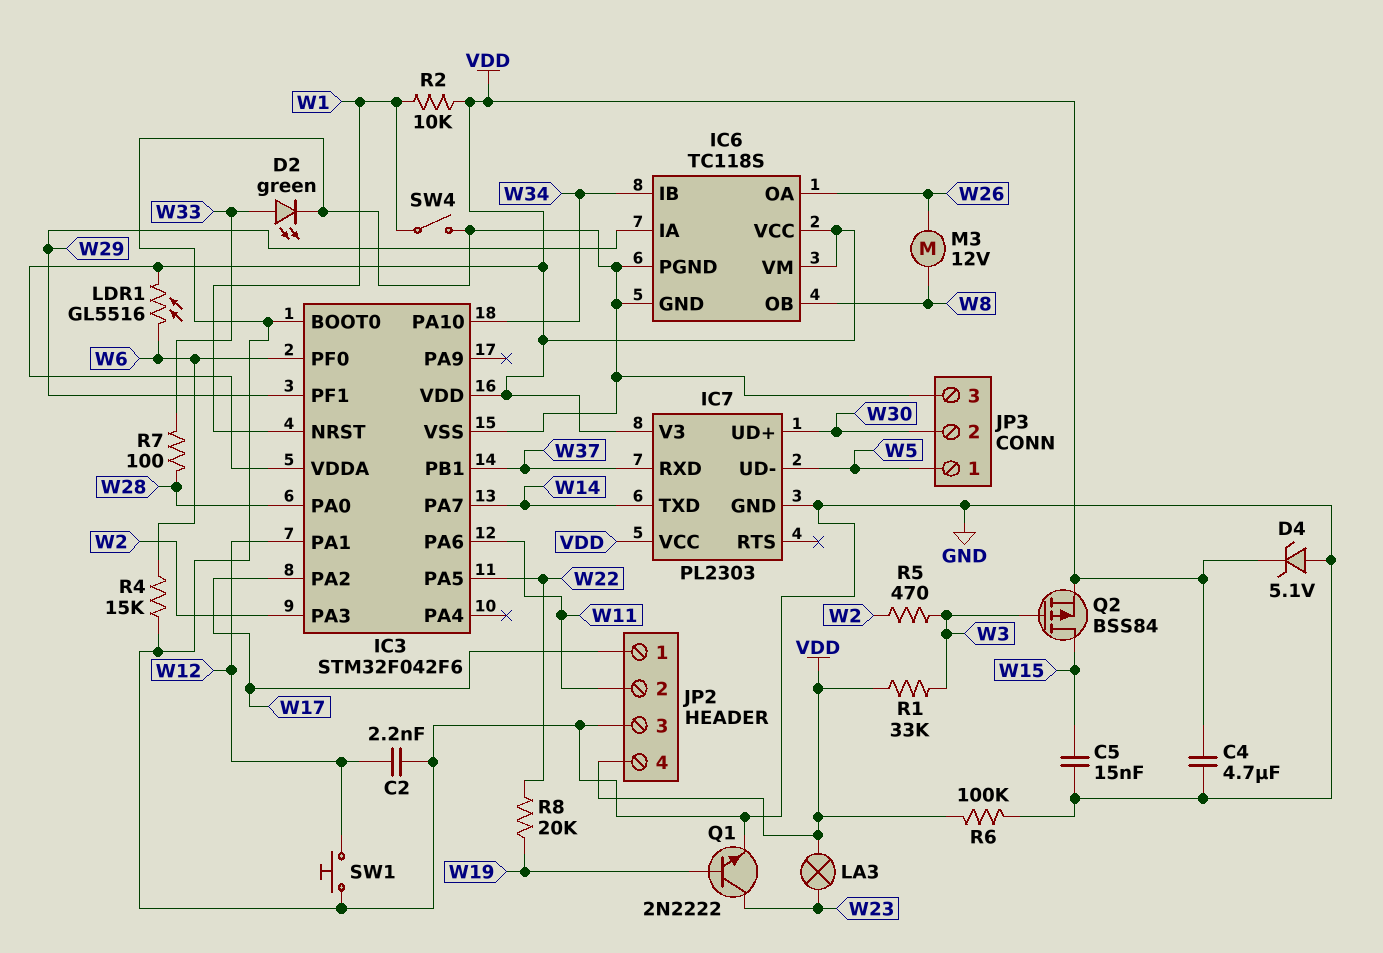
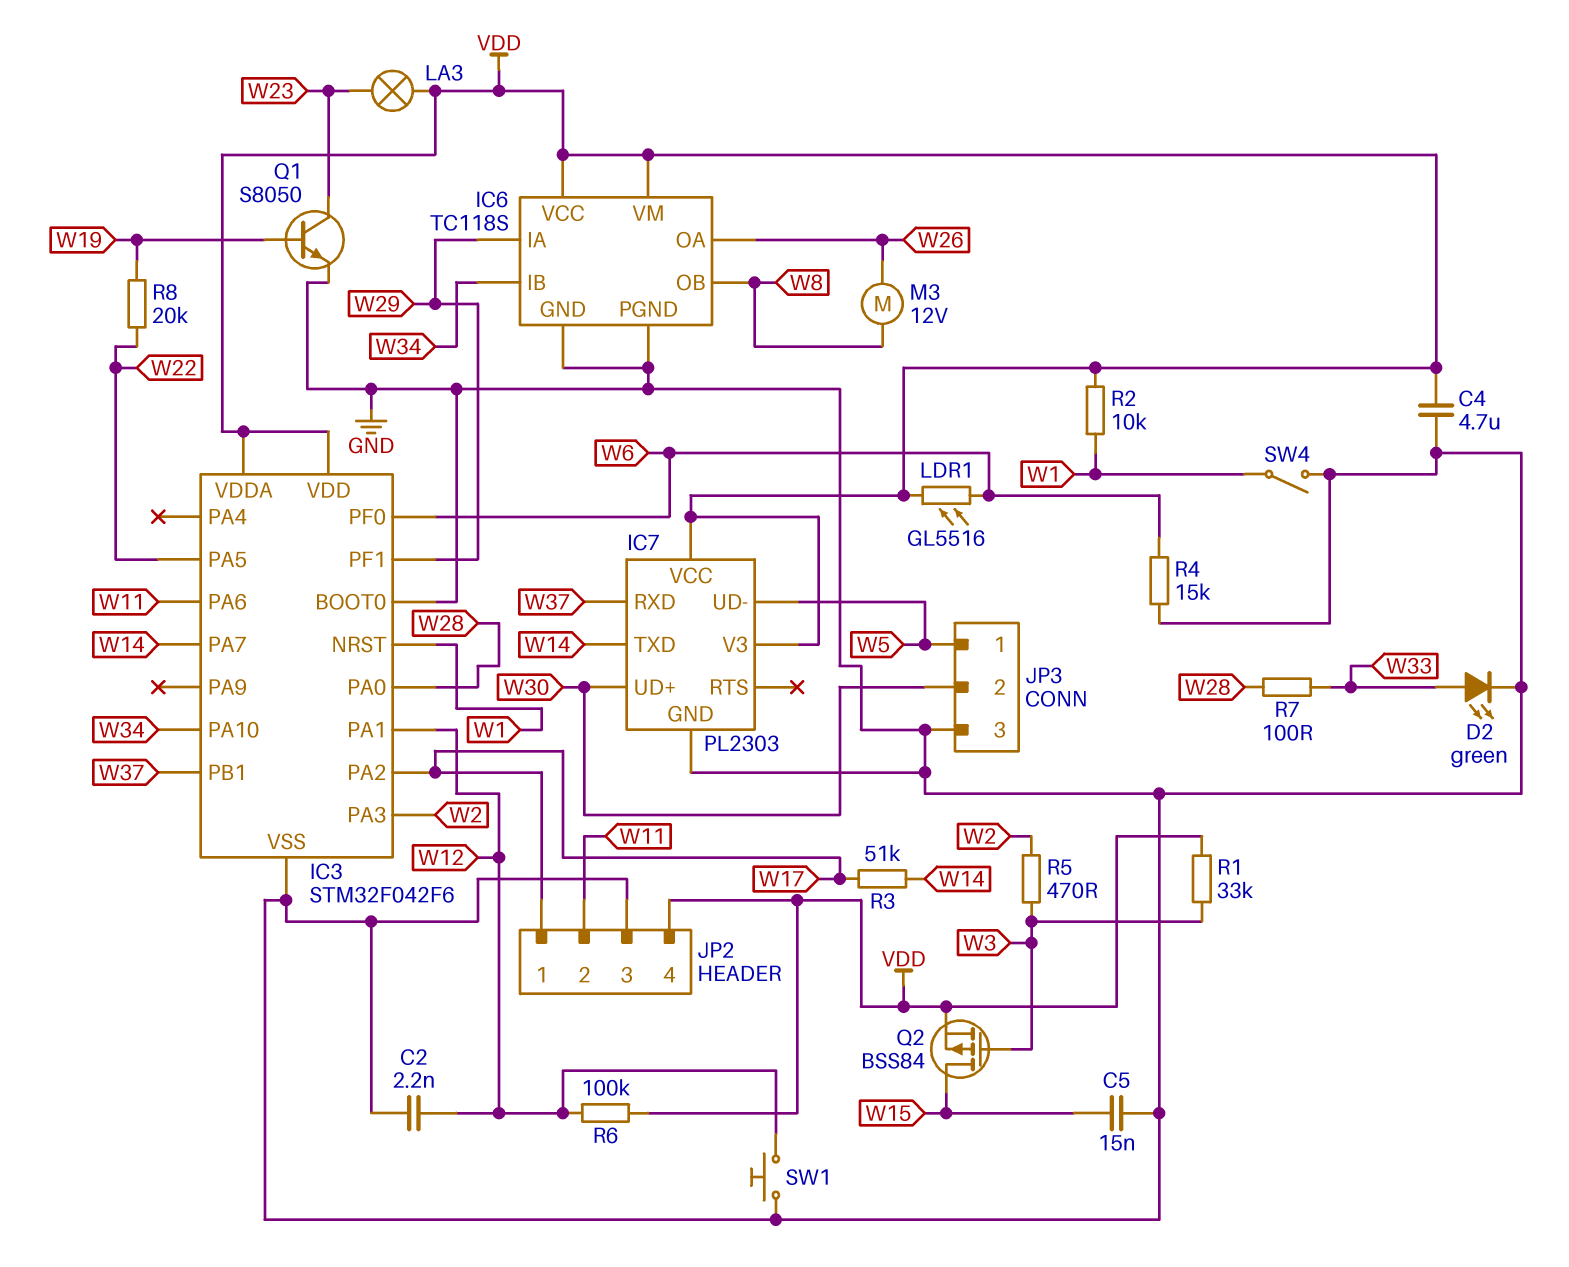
D4: zener 5.1V (A GND, K VDD) -> none
Q1: NPN 2N2222 (B W19, C W23, E GND) -> NPN S8050 (B W19, C W23, E GND)
R3: none -> 51k (W14, W17)
R6: 100k (GND, VDD) -> 100k (VDD, W12)

